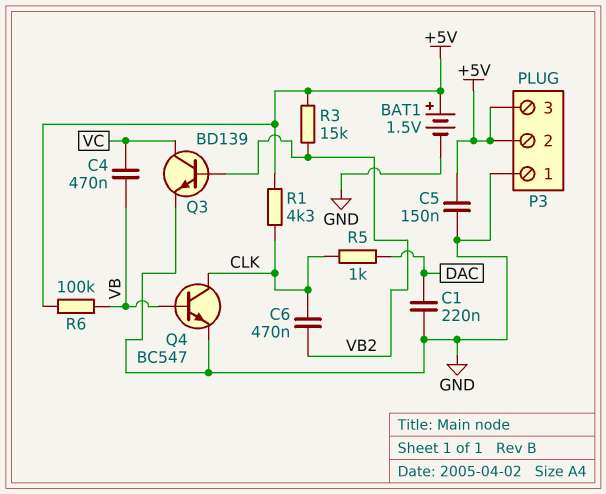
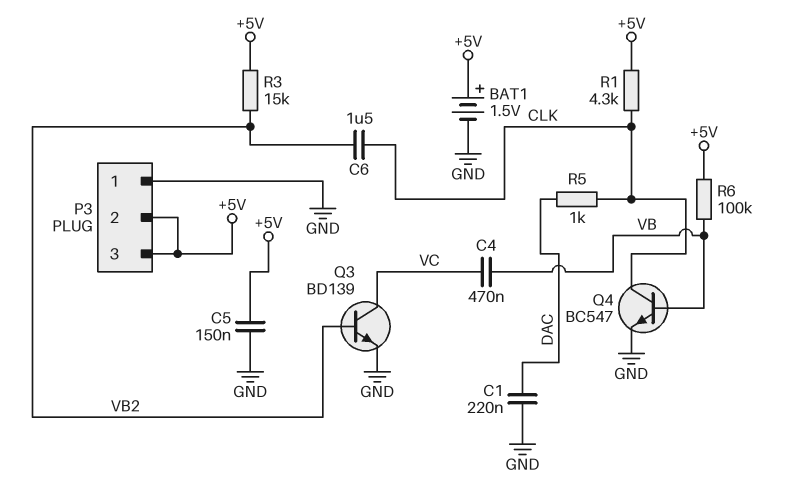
C6: 470nF (CLK, VB2) -> 1.5uF (CLK, VB2)

